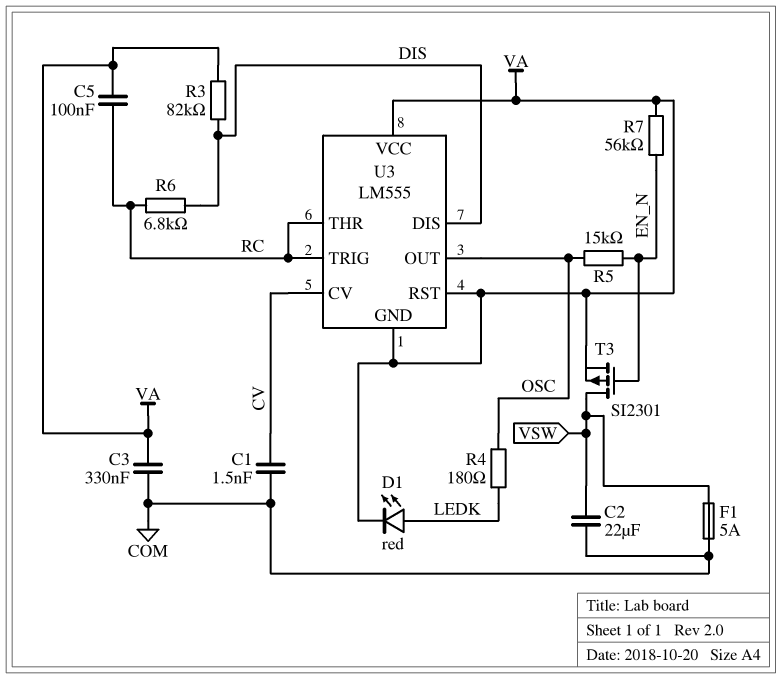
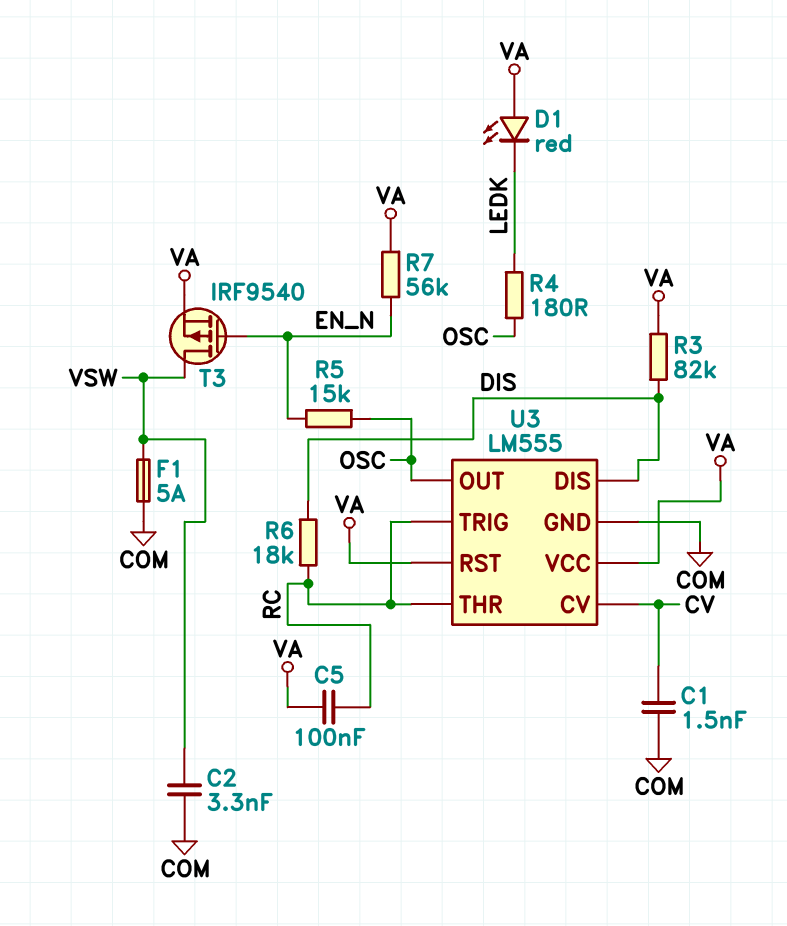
C2: 22uF (COM, VSW) -> 3.3nF (COM, VSW)
C3: 330nF (COM, VA) -> none
D1: LED red (A LEDK, K VA) -> LED red (A VA, K LEDK)
R6: 6.8k (DIS, RC) -> 18k (DIS, RC)
T3: PMOS SI2301 (G EN_N, D VSW, S VA) -> PMOS IRF9540 (G EN_N, D VSW, S VA)
U3 pin GND: VA -> COM

